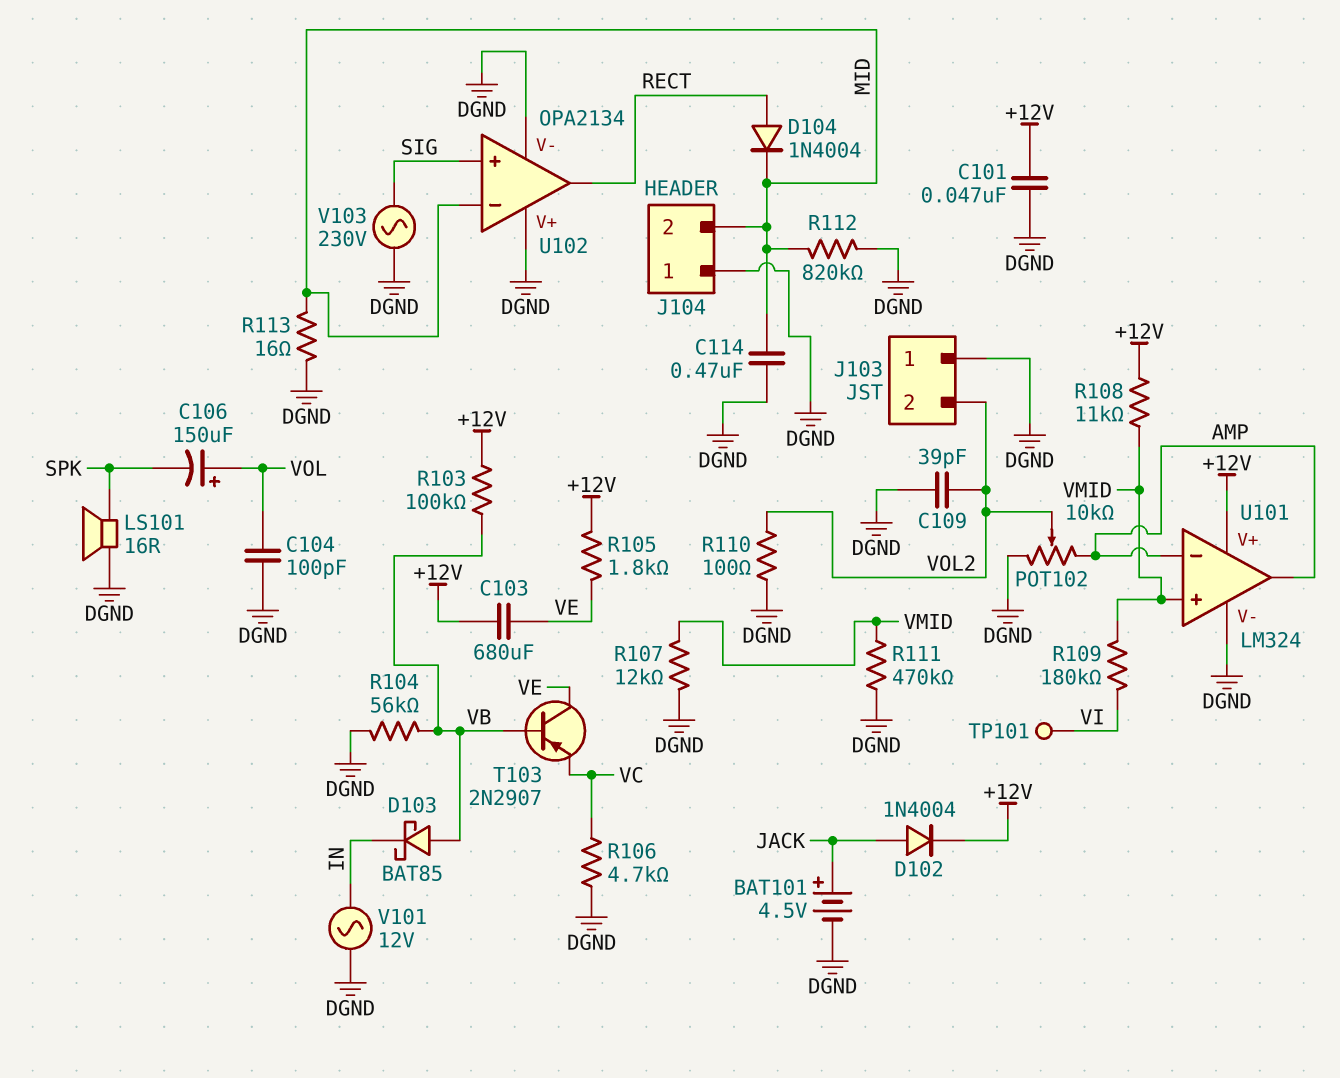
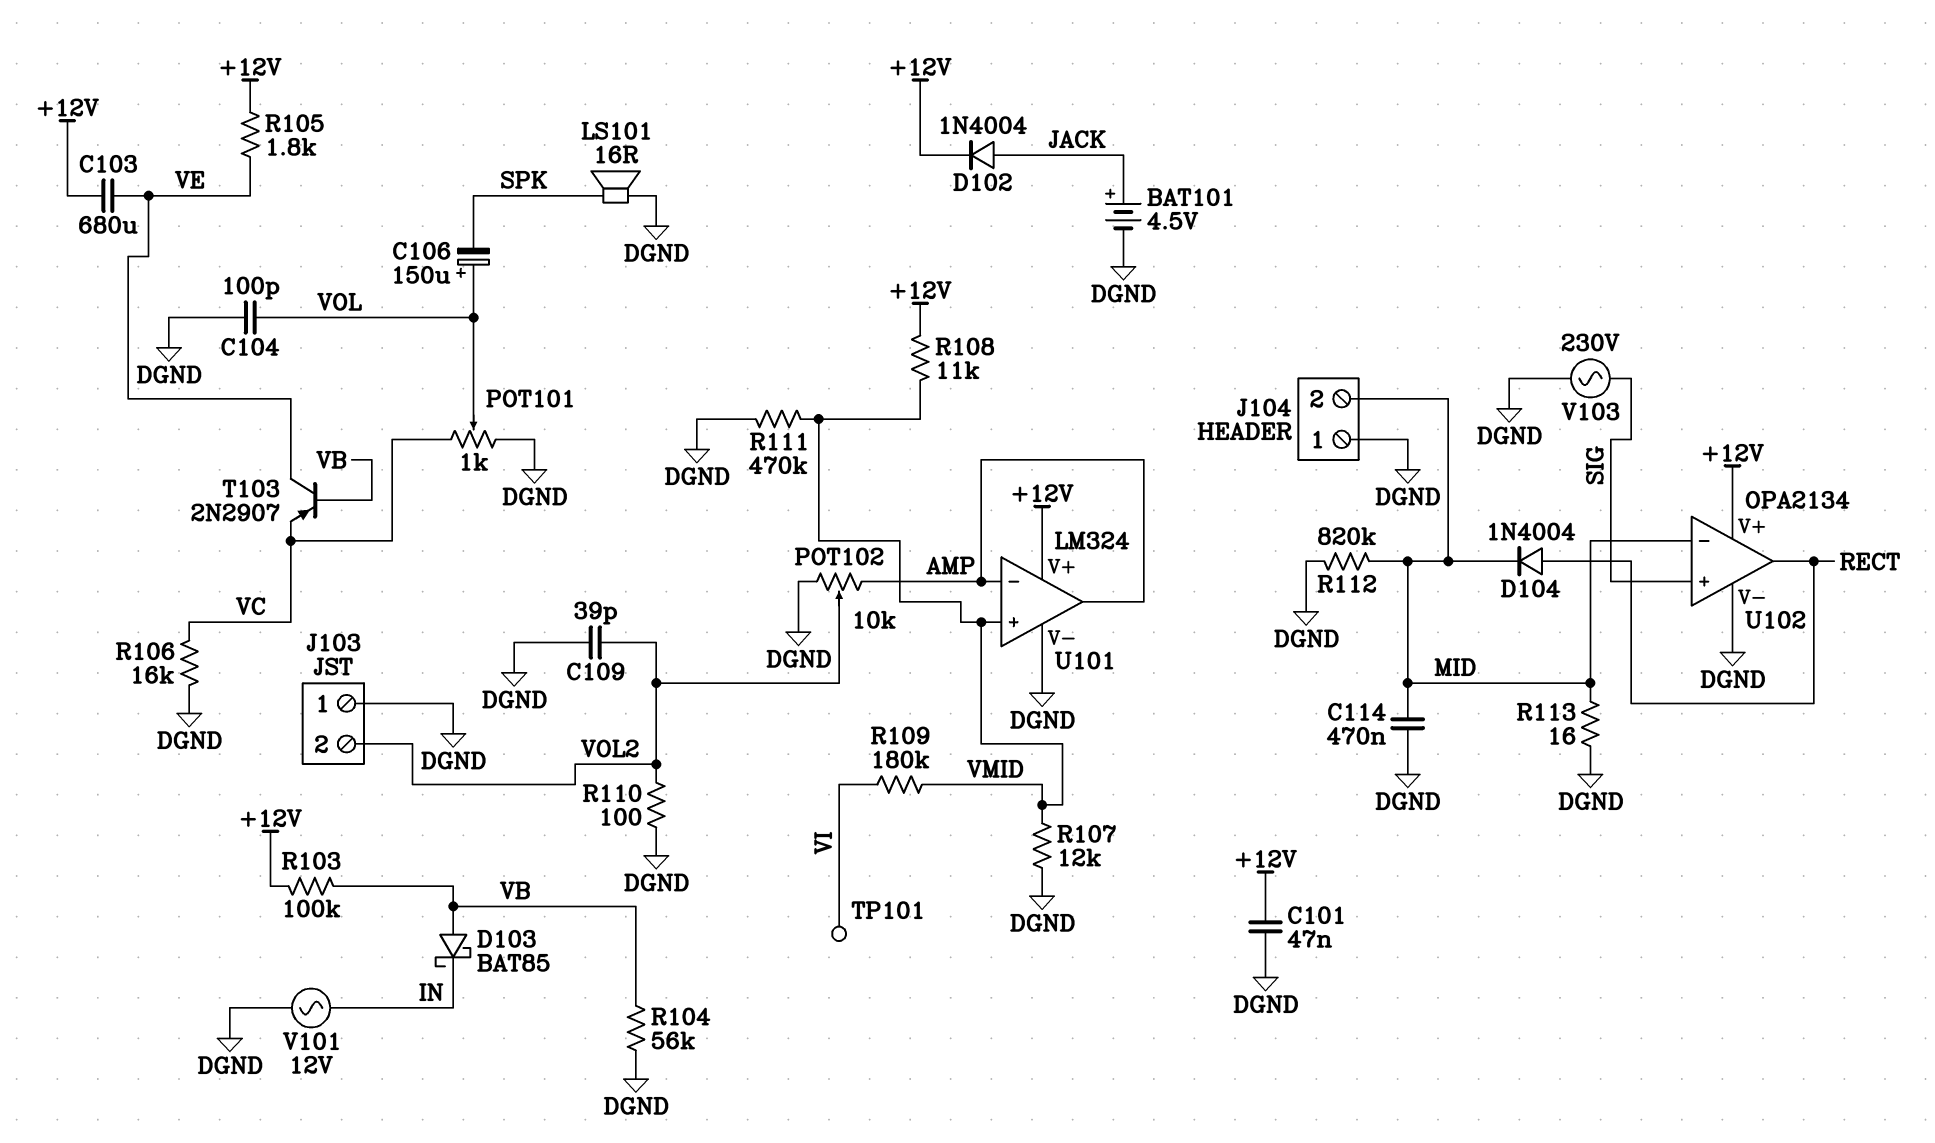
POT101: none -> 1k (DGND, VC, wiper VOL)
R106: 4.7k (DGND, VC) -> 16k (DGND, VC)
U102 pin V+: DGND -> +12V

